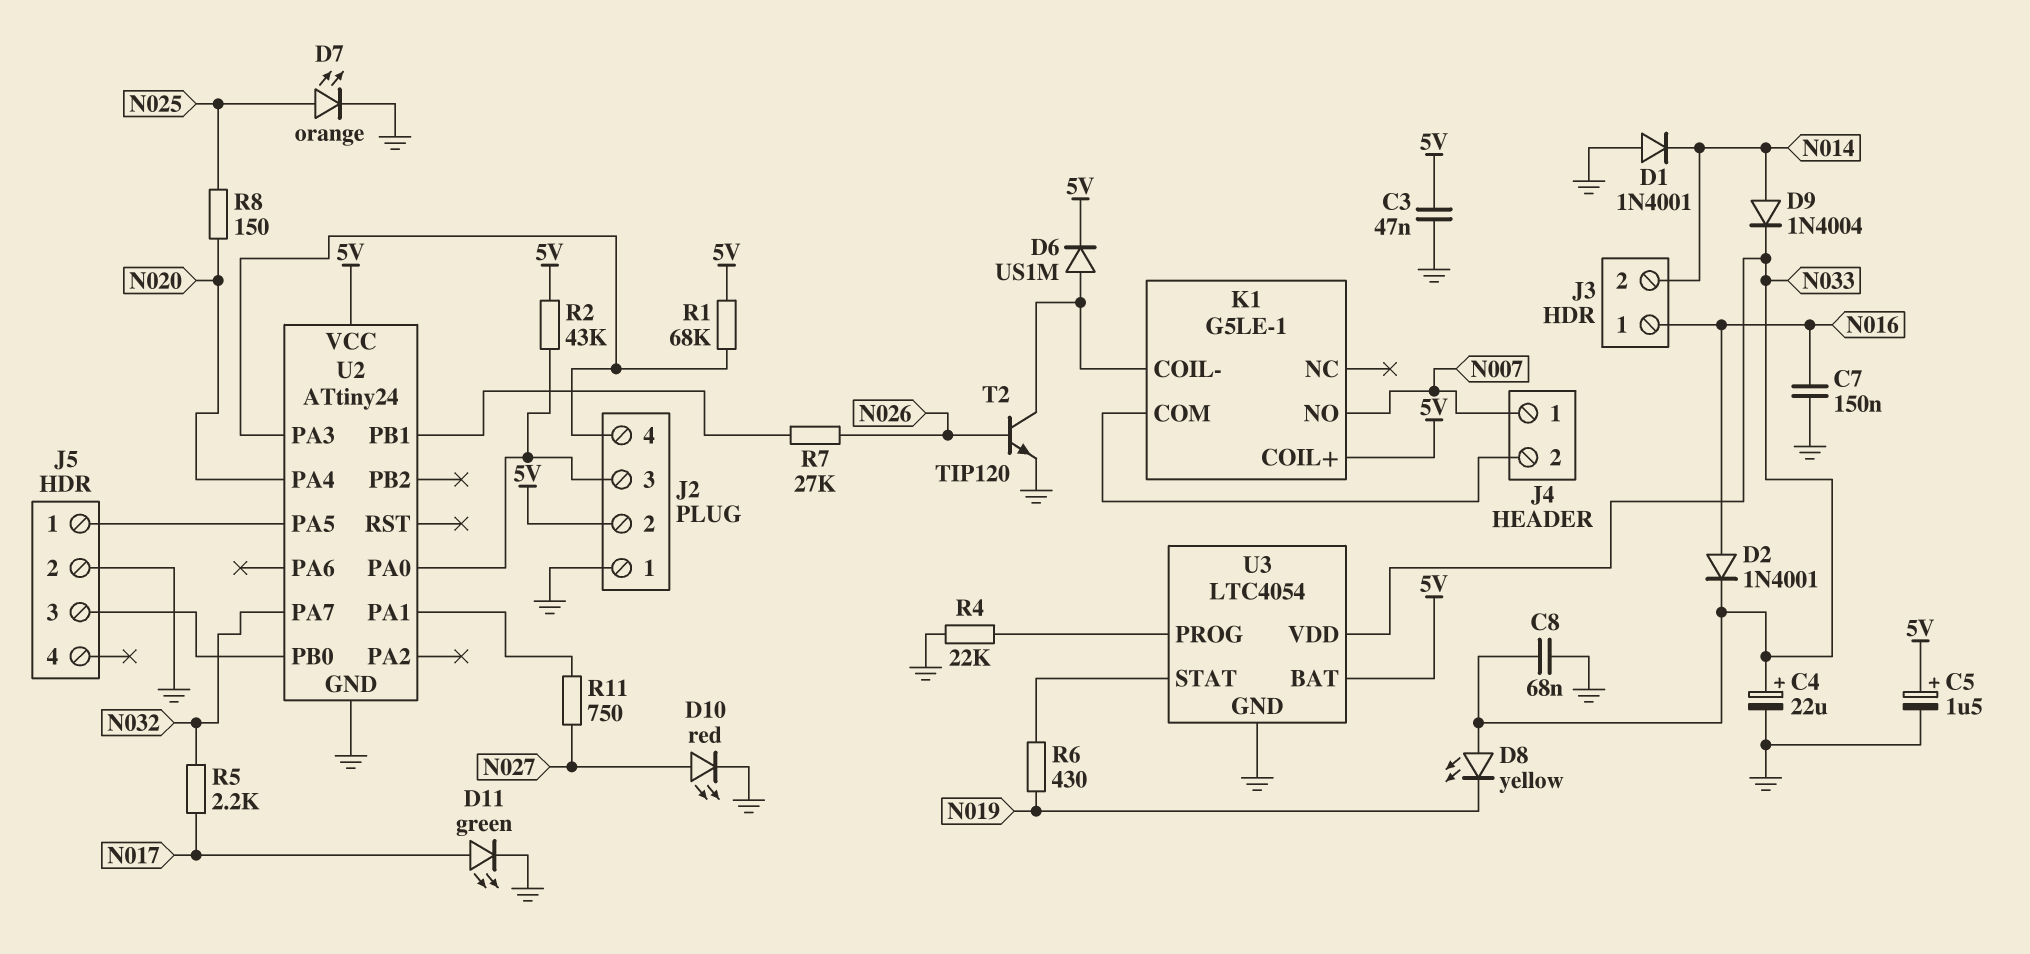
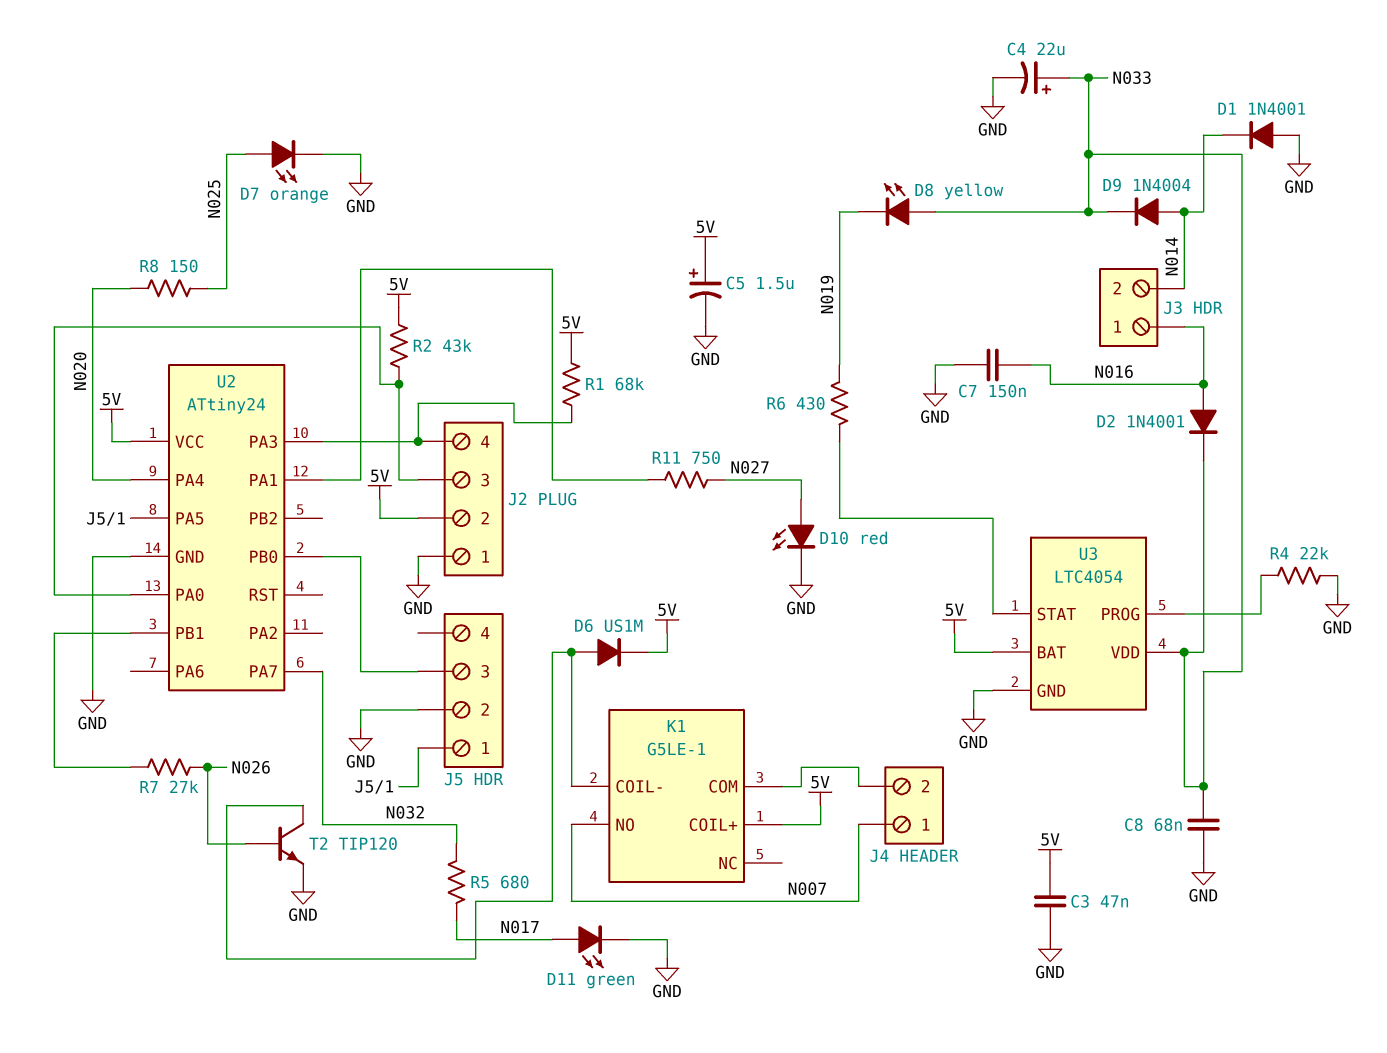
R5: 2.2k (N017, N032) -> 680 (N017, N032)

